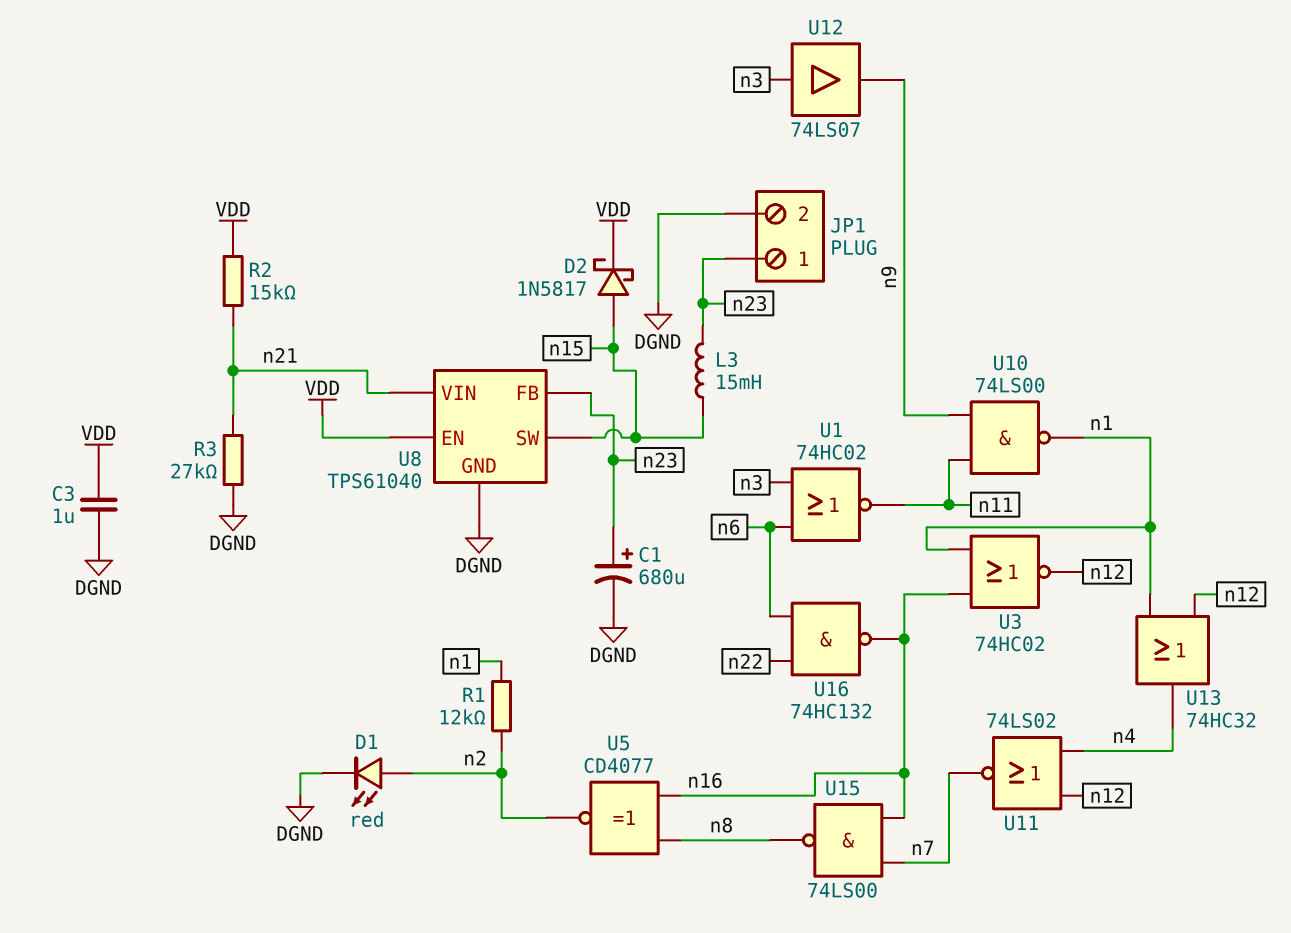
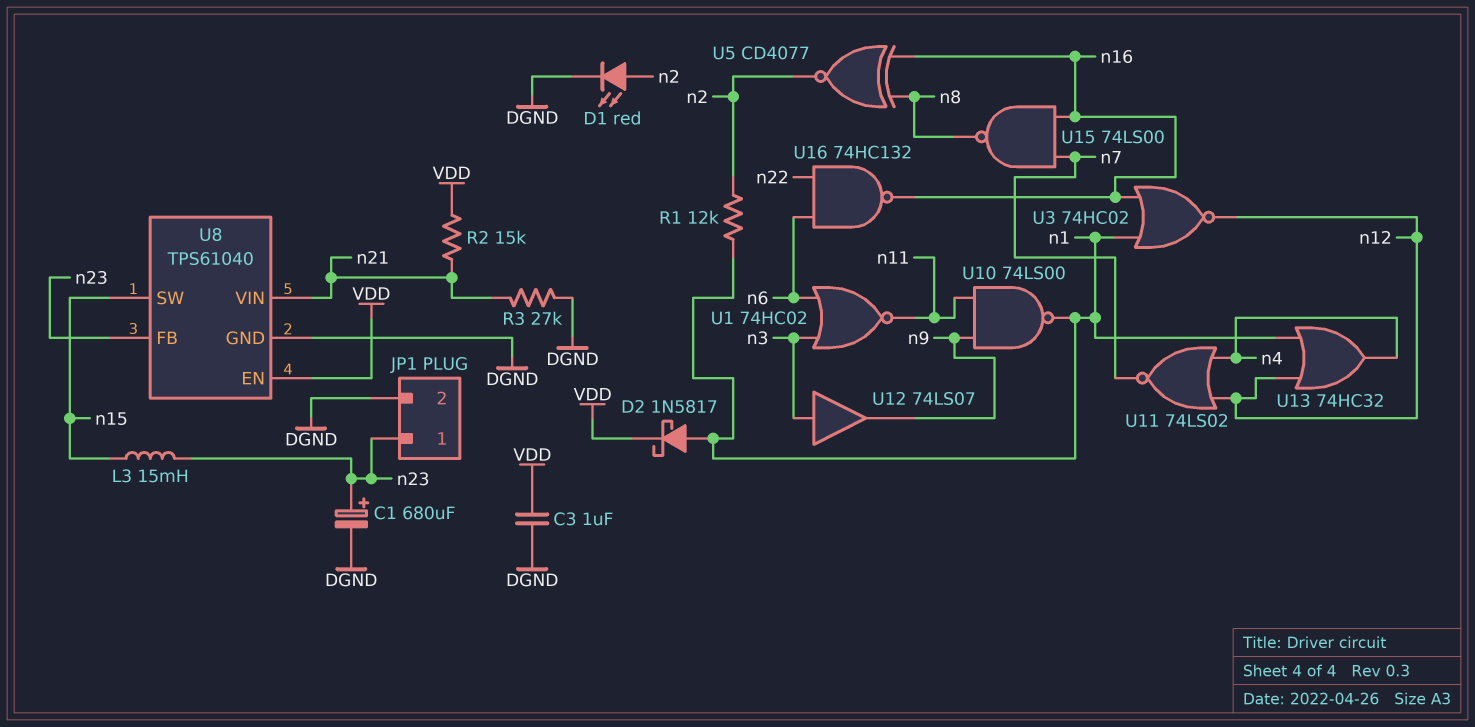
D2: schottky 1N5817 (A n15, K VDD) -> schottky 1N5817 (A n1, K VDD)

